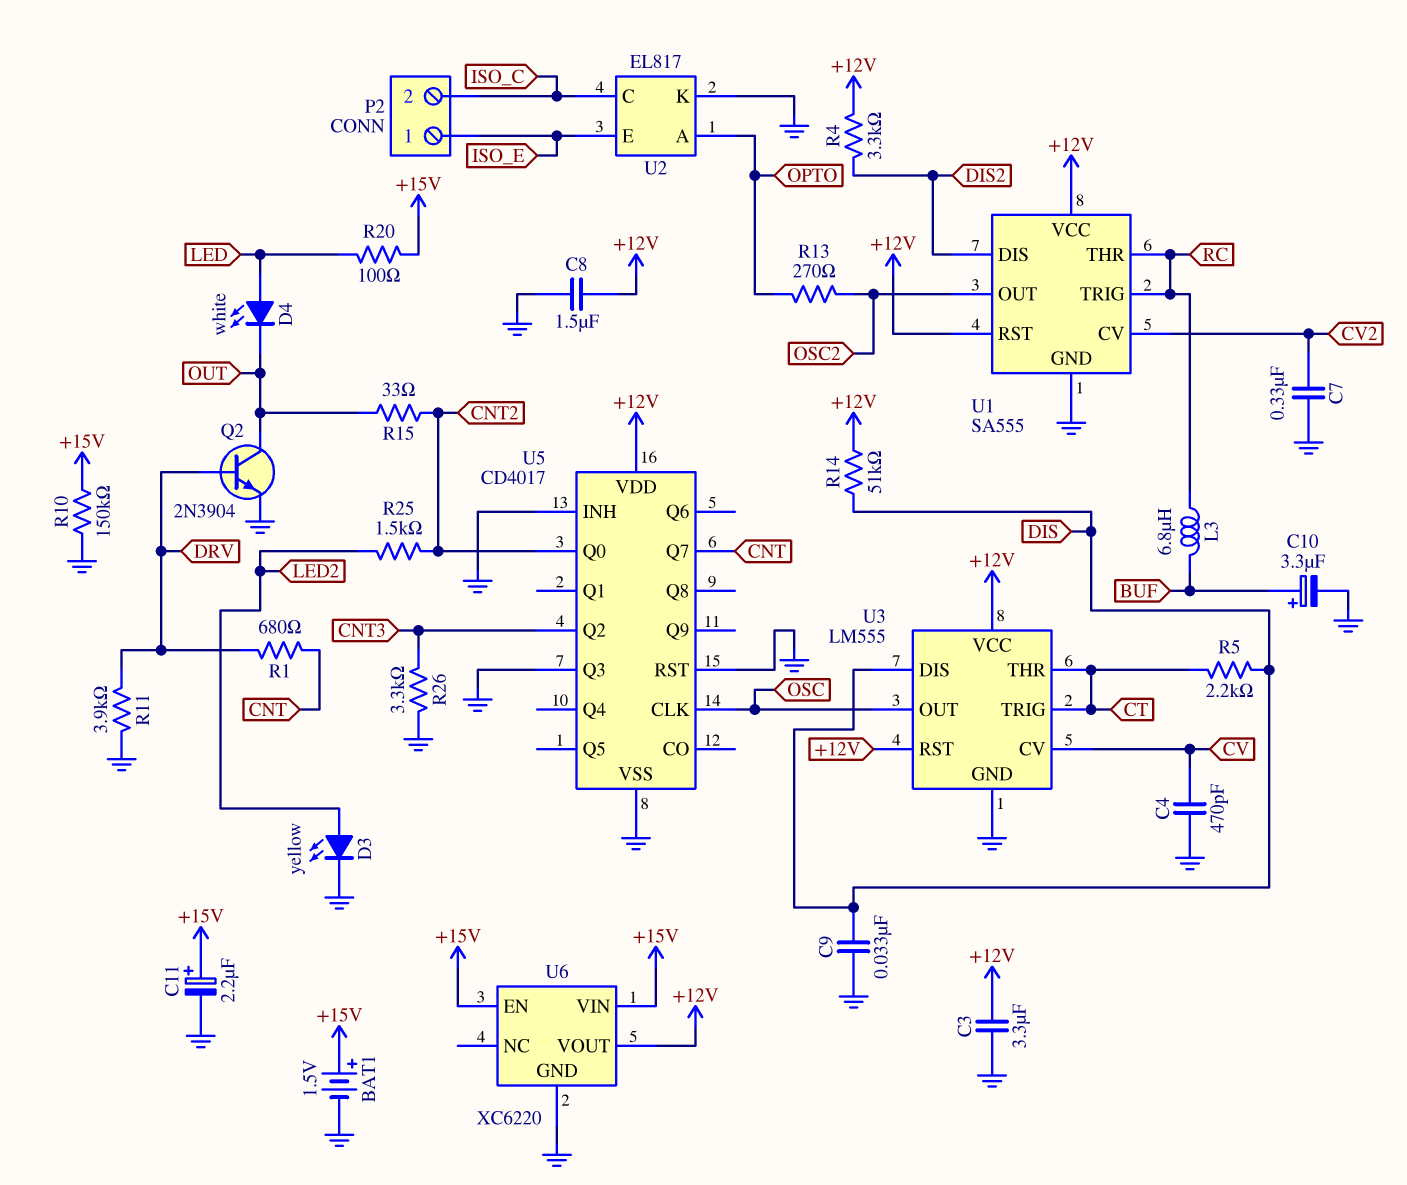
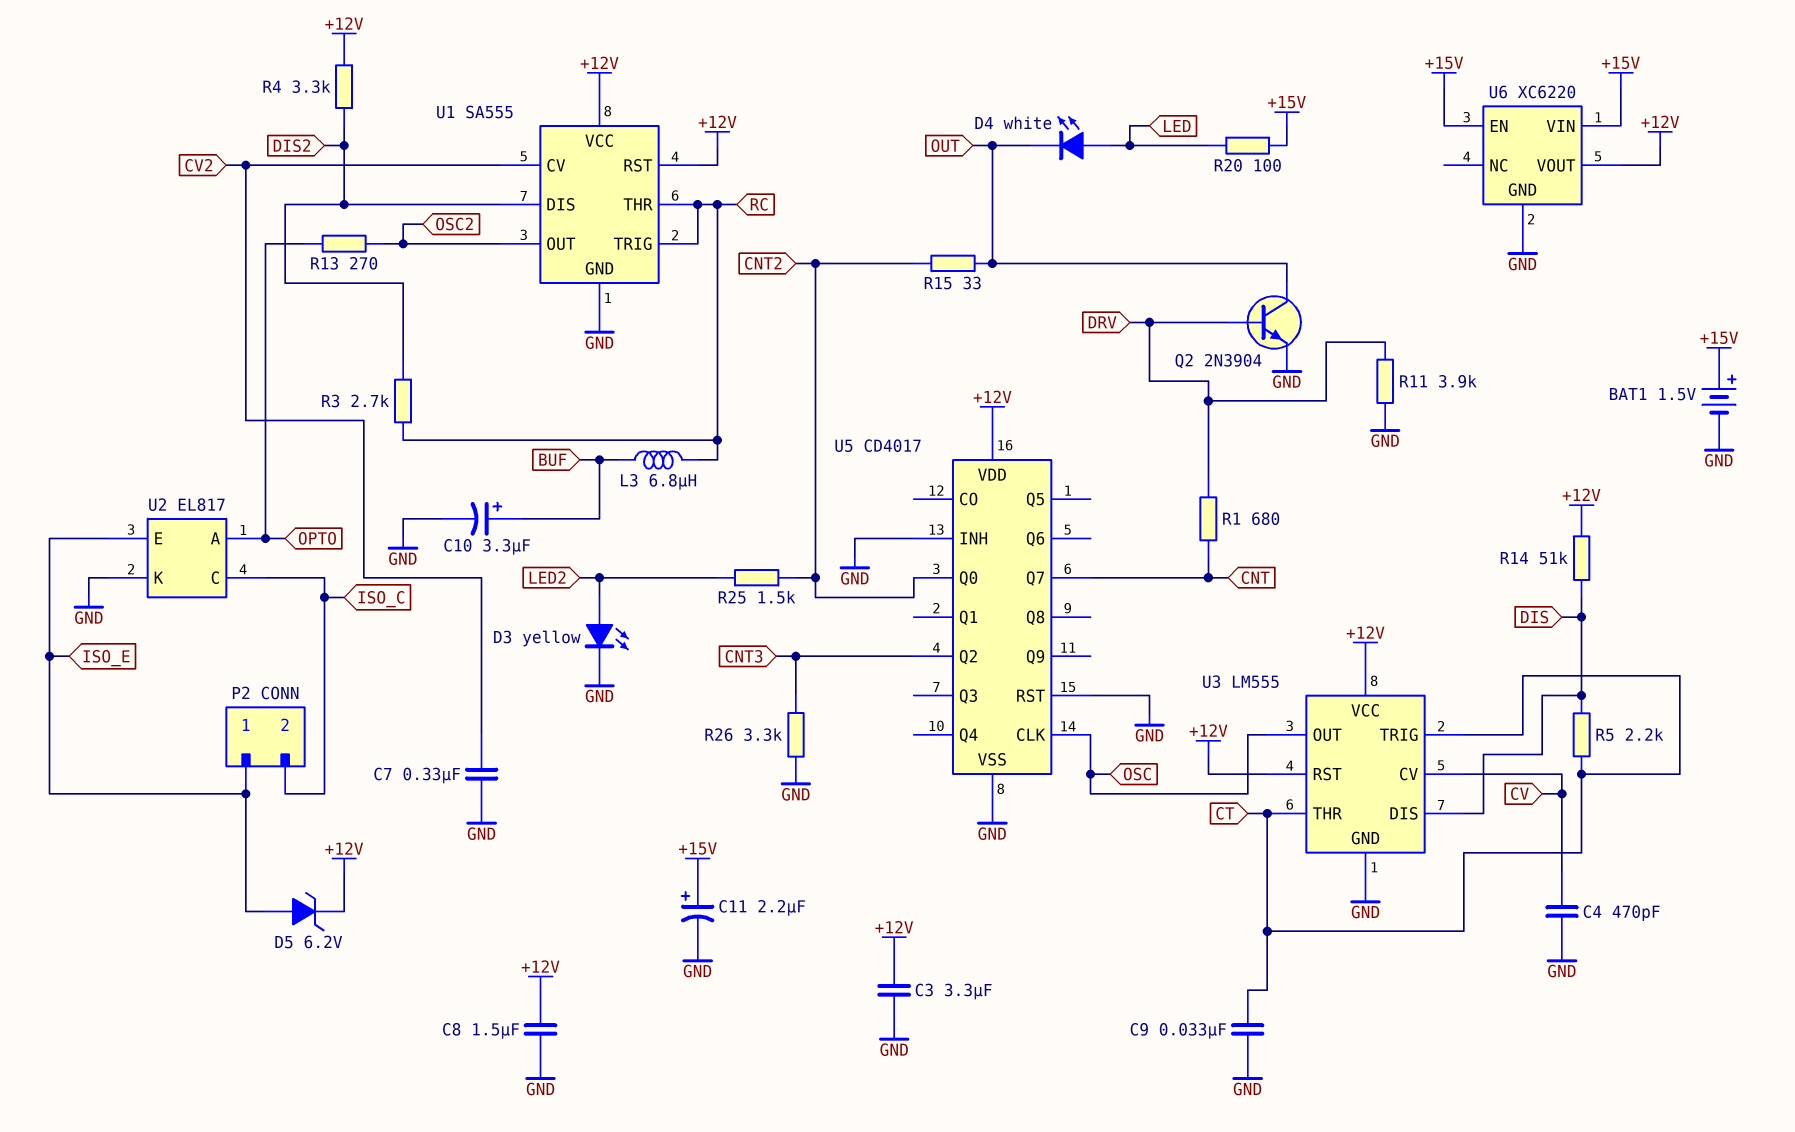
C9: 33nF (DIS, GND) -> 33nF (CT, GND)
D5: none -> zener 6.2V (A ISO_E, K +12V)
R3: none -> 2.7k (DIS2, RC)
R10: 150k (+15V, GND) -> none
U5 pin Q3: GND -> none

